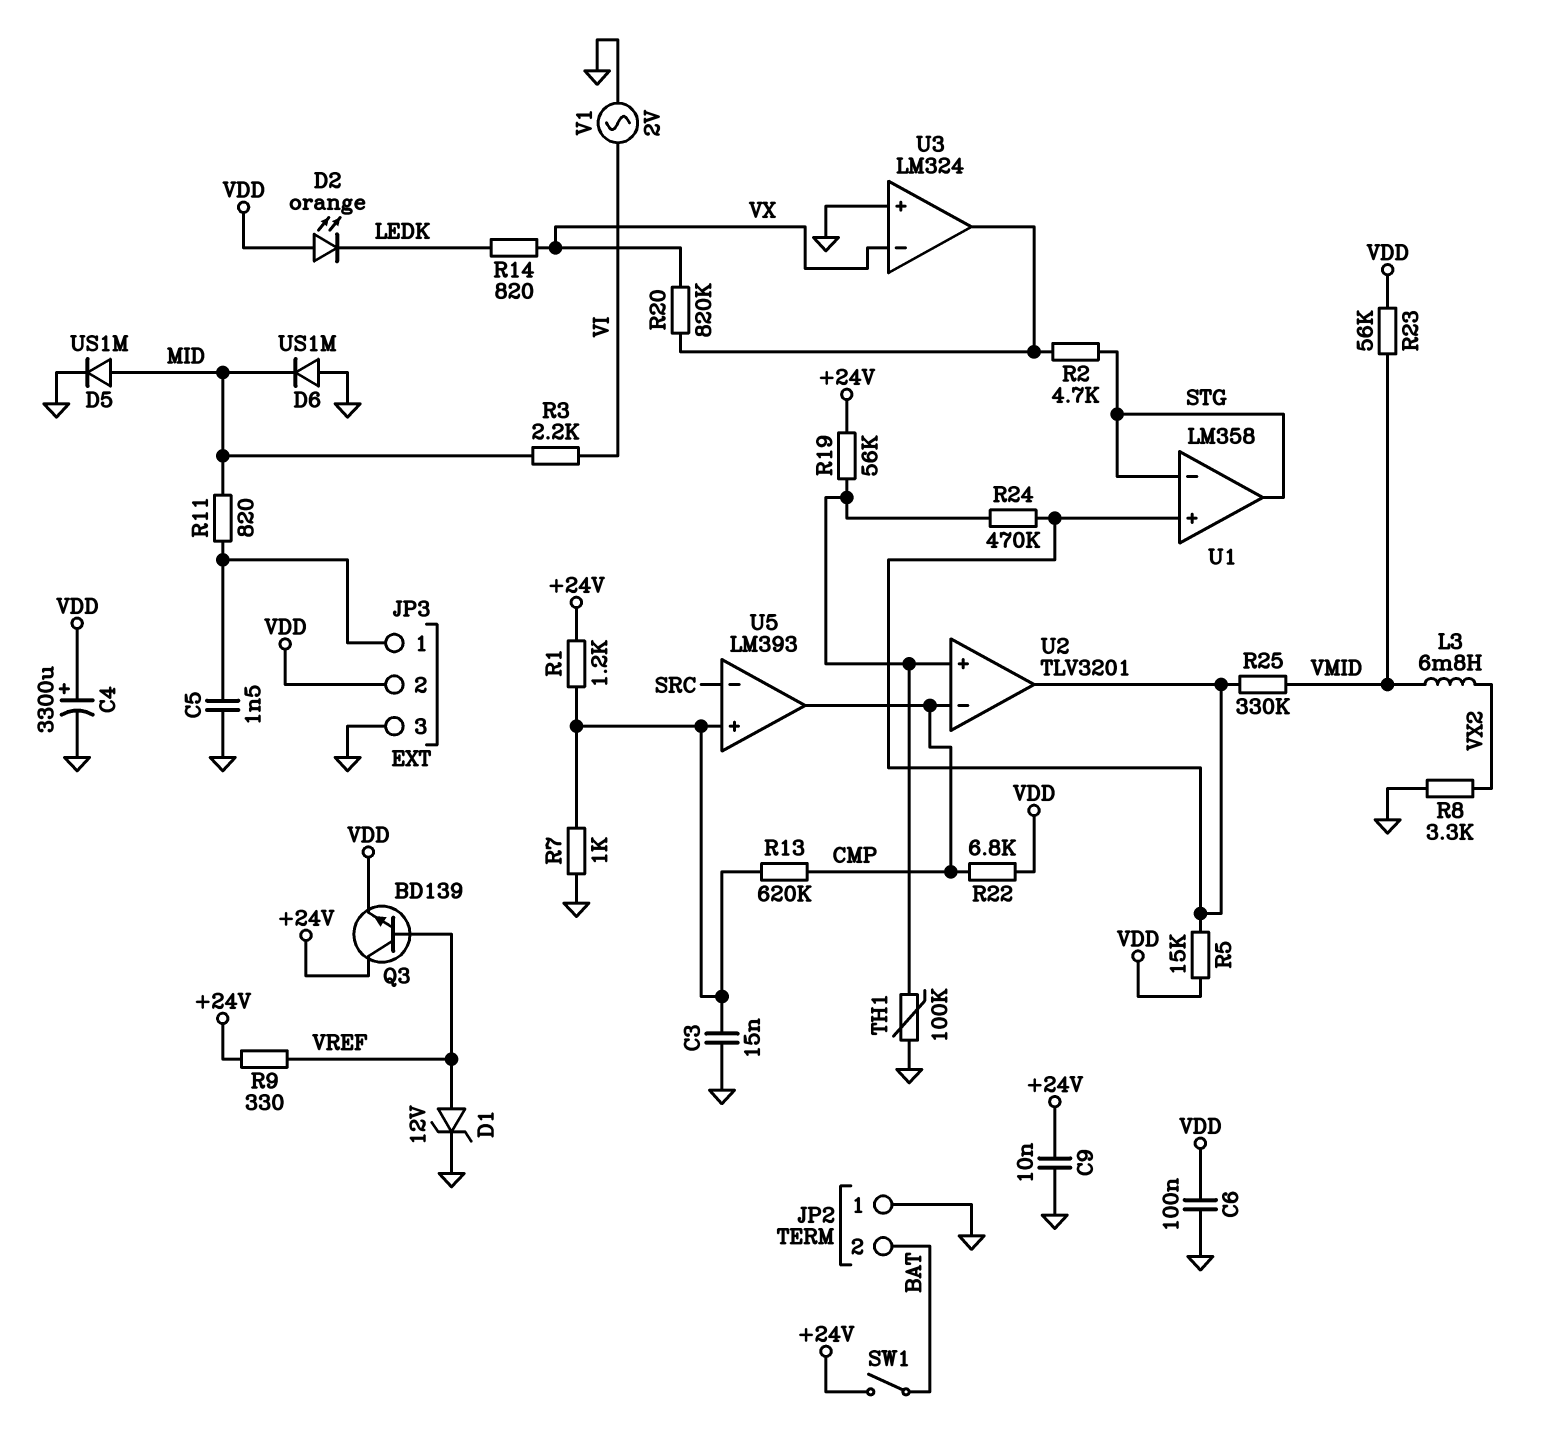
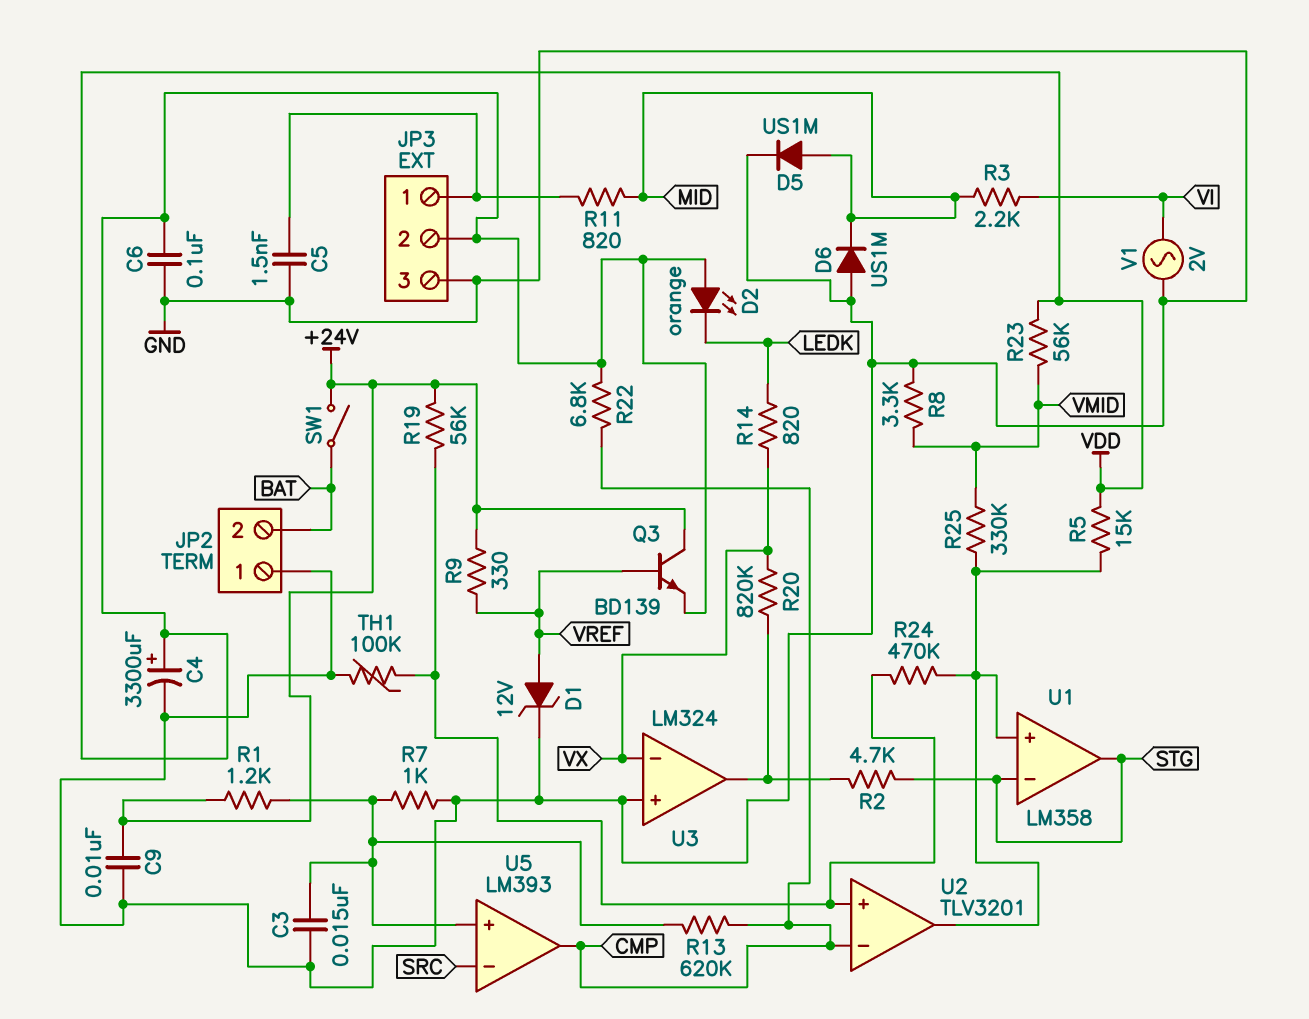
L3: 6.8mH (VMID, VX2) -> none
R8: 3.3k (GND, VX2) -> 3.3k (GND, VMID)

